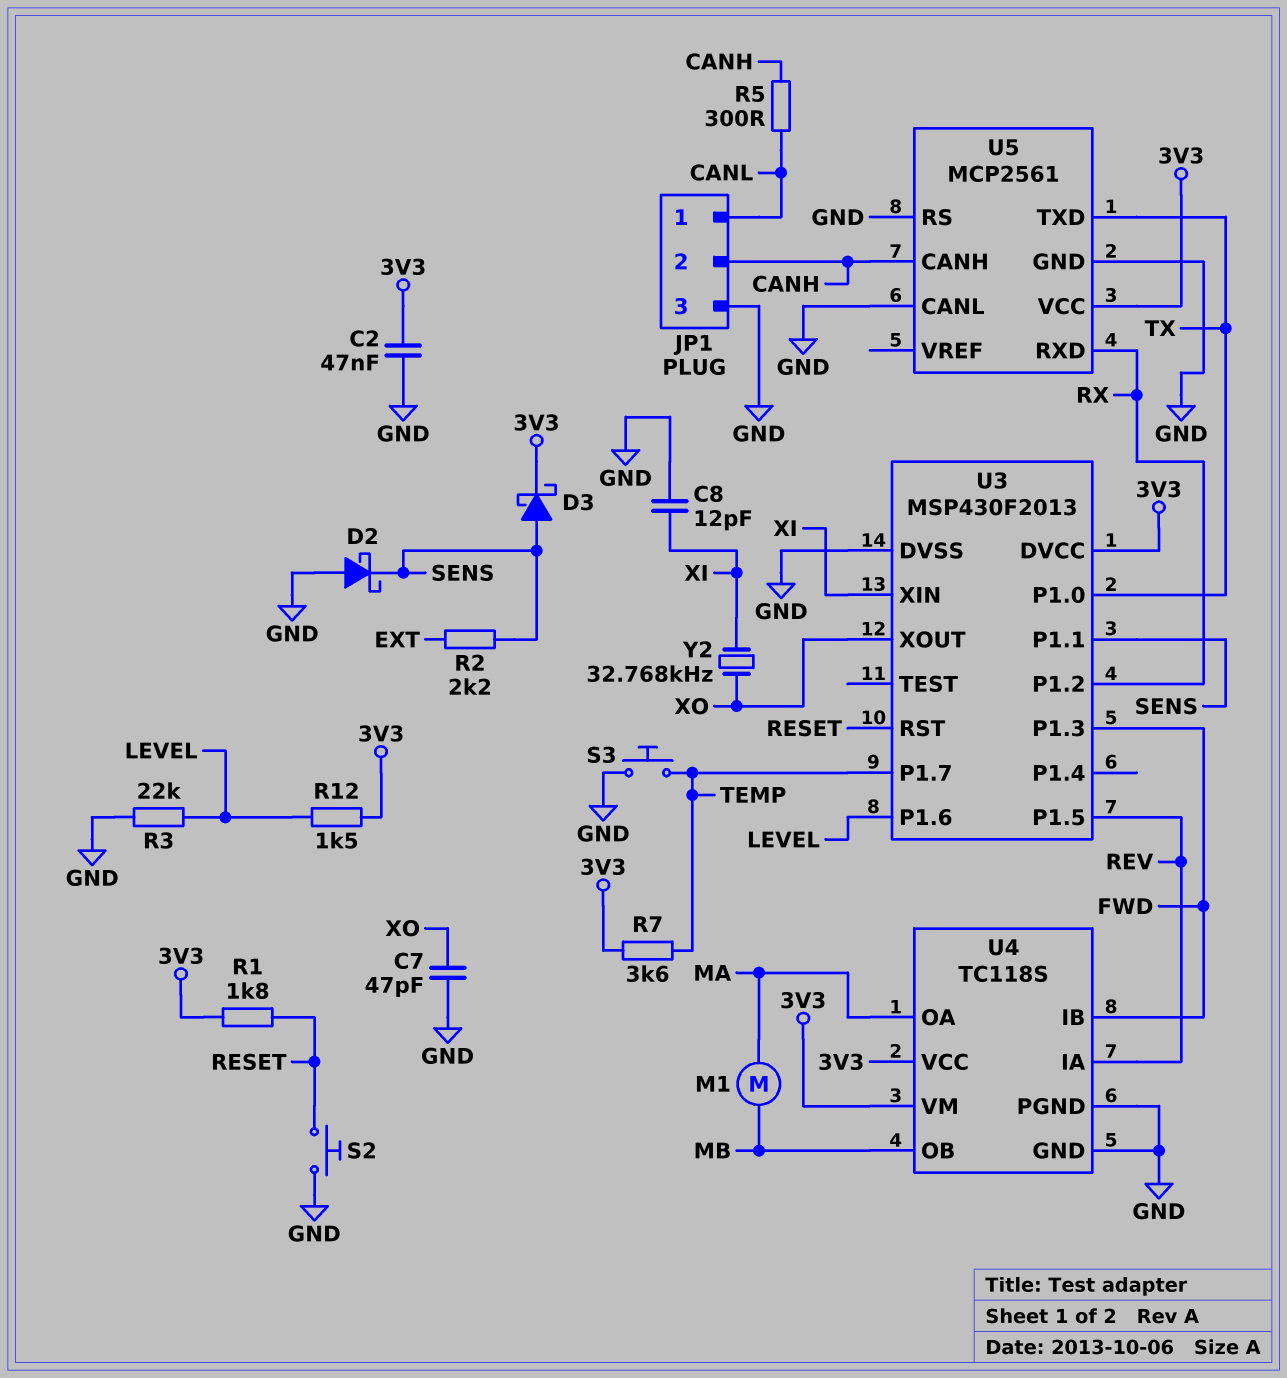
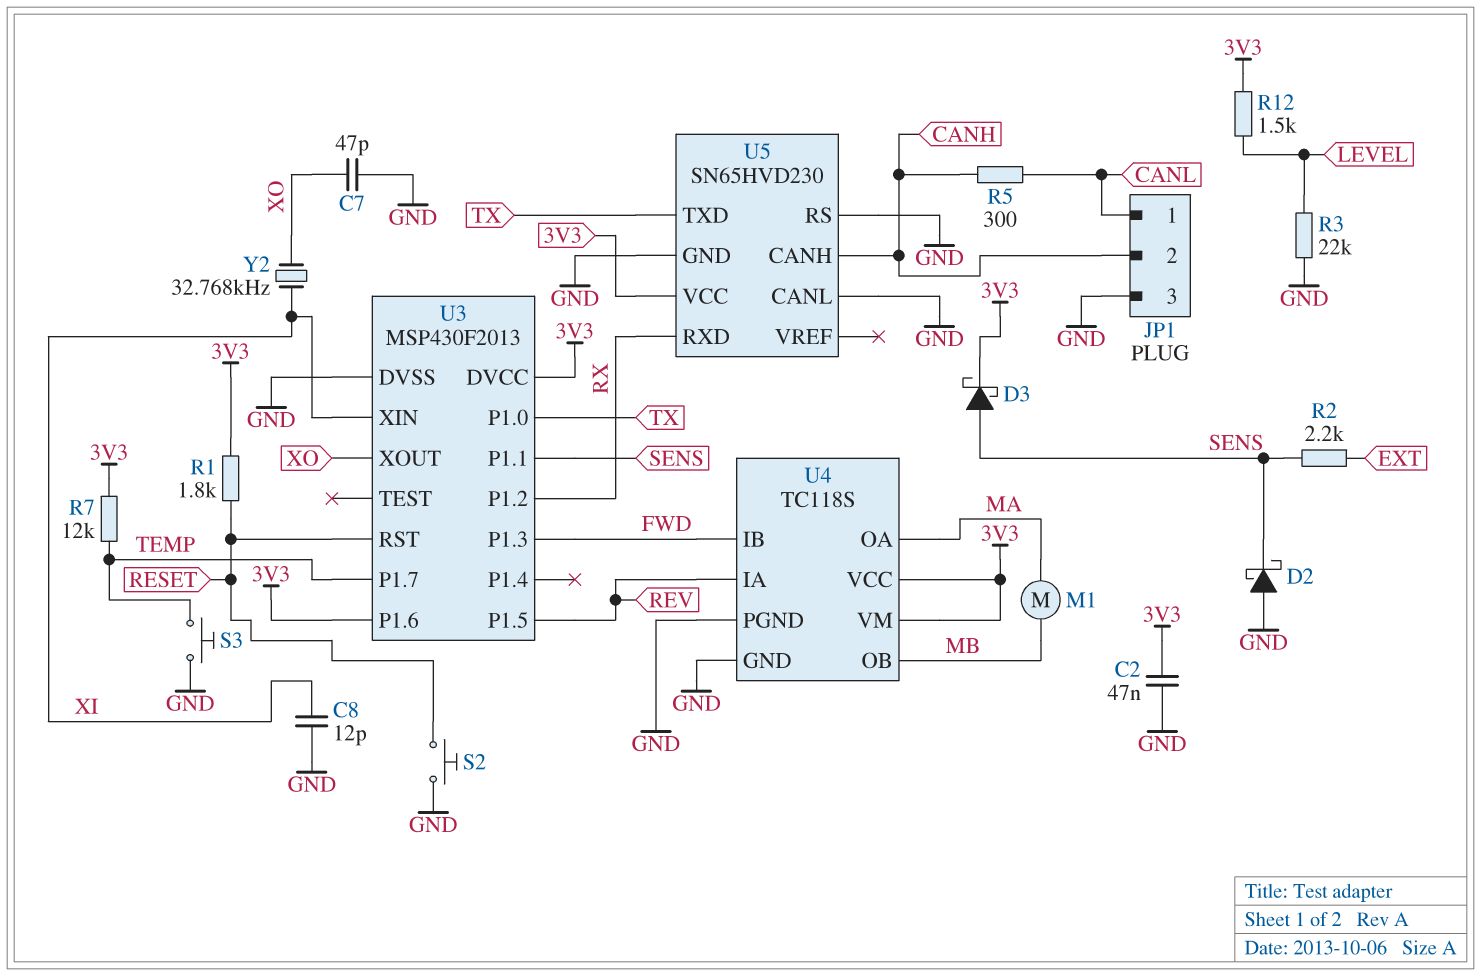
R7: 3.6k (3V3, TEMP) -> 12k (3V3, TEMP)
U3 pin P1.6: LEVEL -> 3V3
U5: MCP2561 -> SN65HVD230

